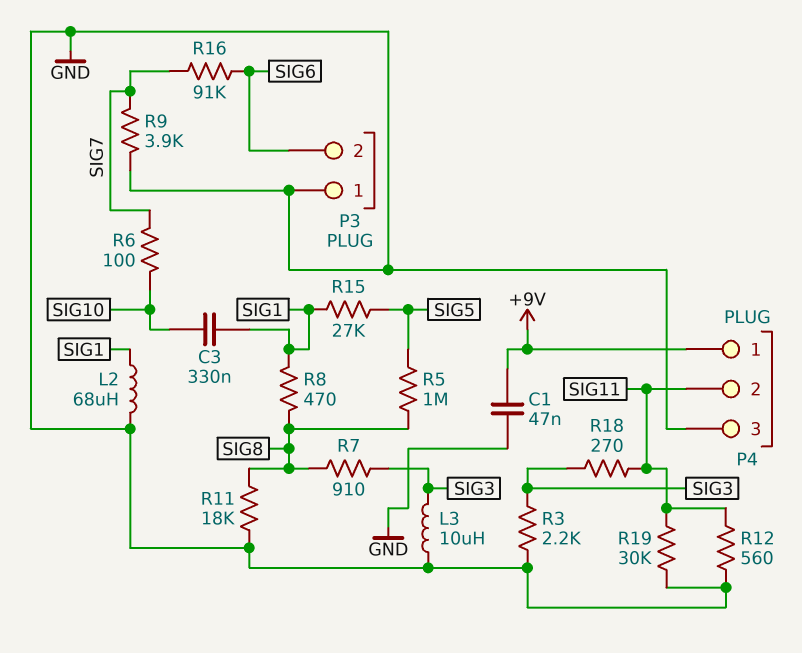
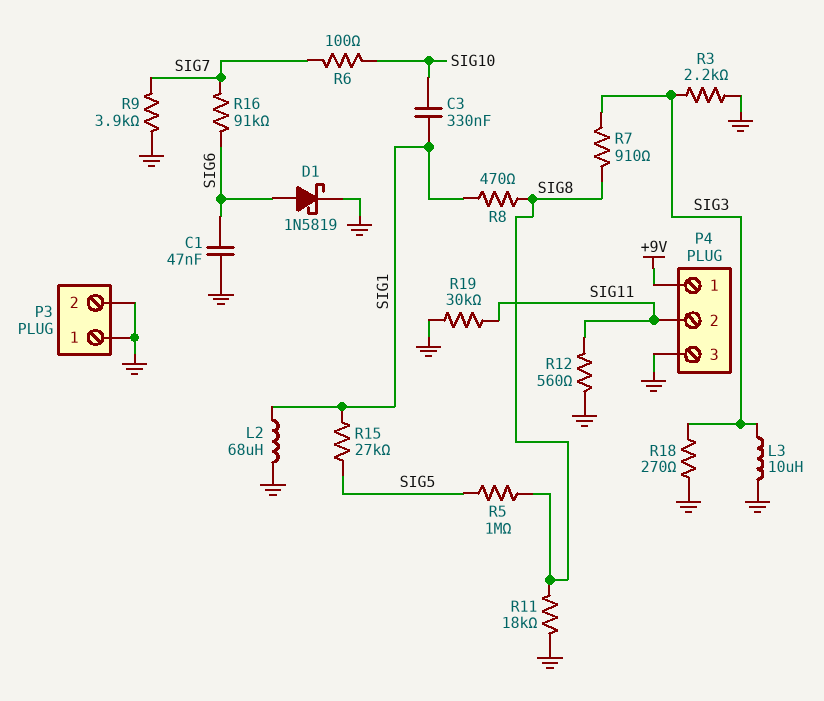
C1: 47nF (+9V, GND) -> 47nF (GND, SIG6)
D1: none -> schottky 1N5819 (A SIG6, K GND)
P3 pin 2: SIG6 -> GND
R18: 270 (SIG3, SIG11) -> 270 (GND, SIG3)

